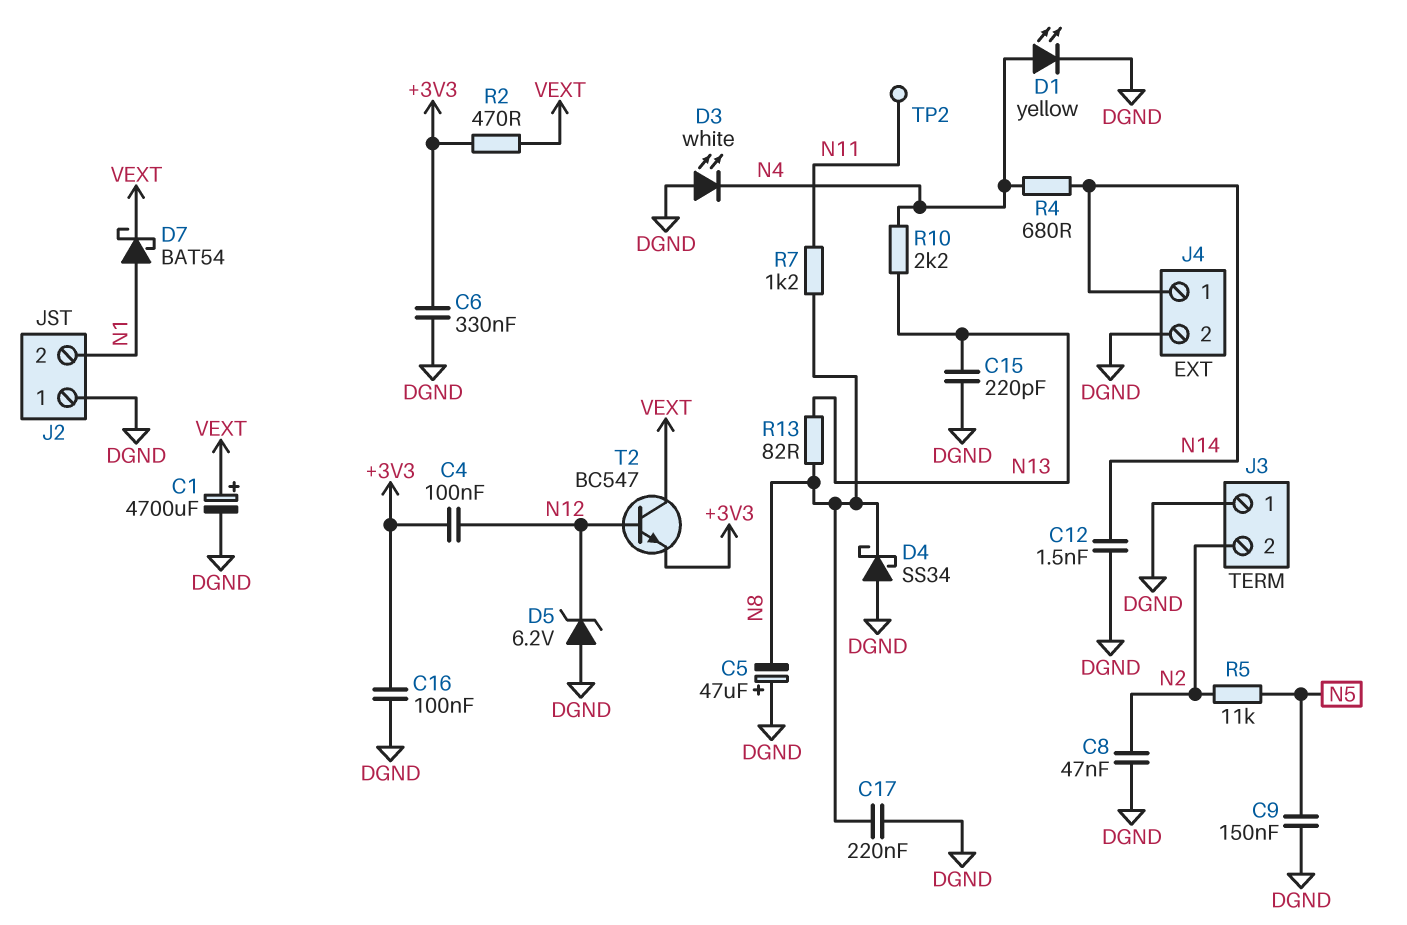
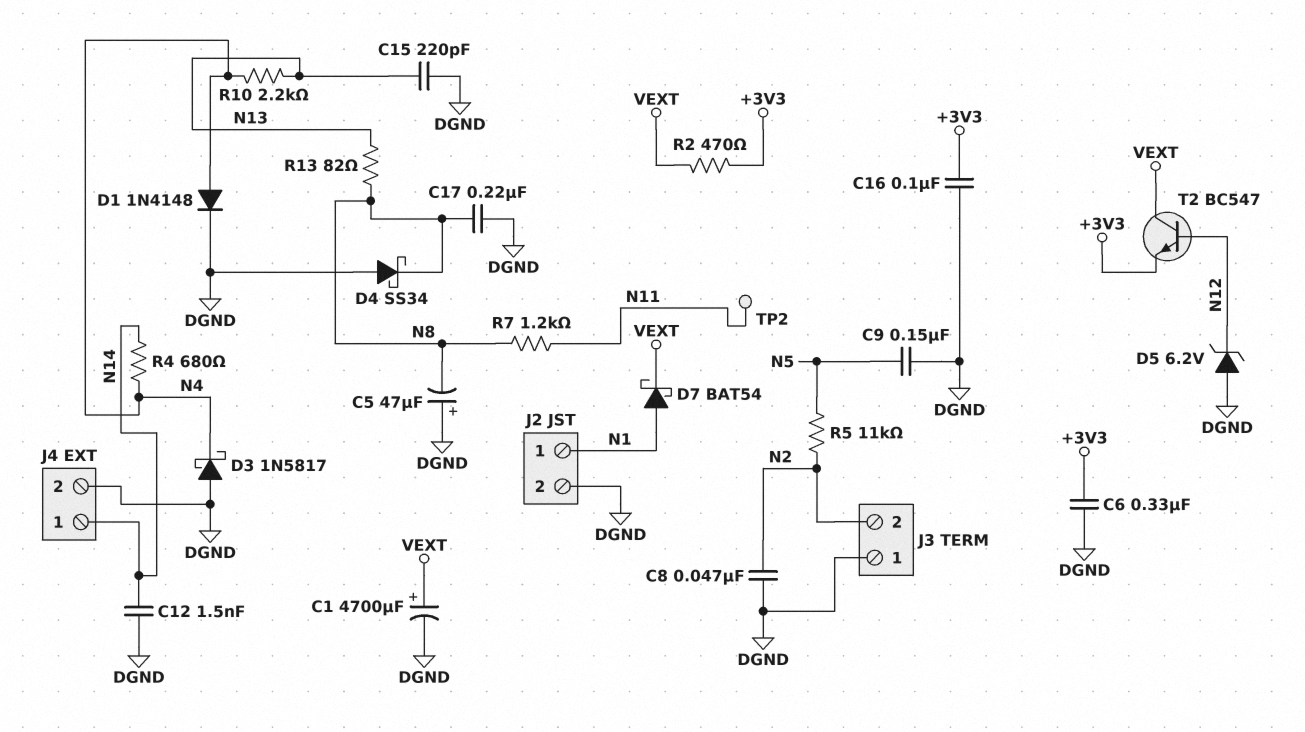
C4: 100nF (+3V3, N12) -> none
D1: LED yellow (A N4, K DGND) -> diode 1N4148 (A N4, K DGND)
D3: LED white (A DGND, K N4) -> schottky 1N5817 (A DGND, K N4)
J2 pin 1: DGND -> N1
J2 pin 2: N1 -> DGND

